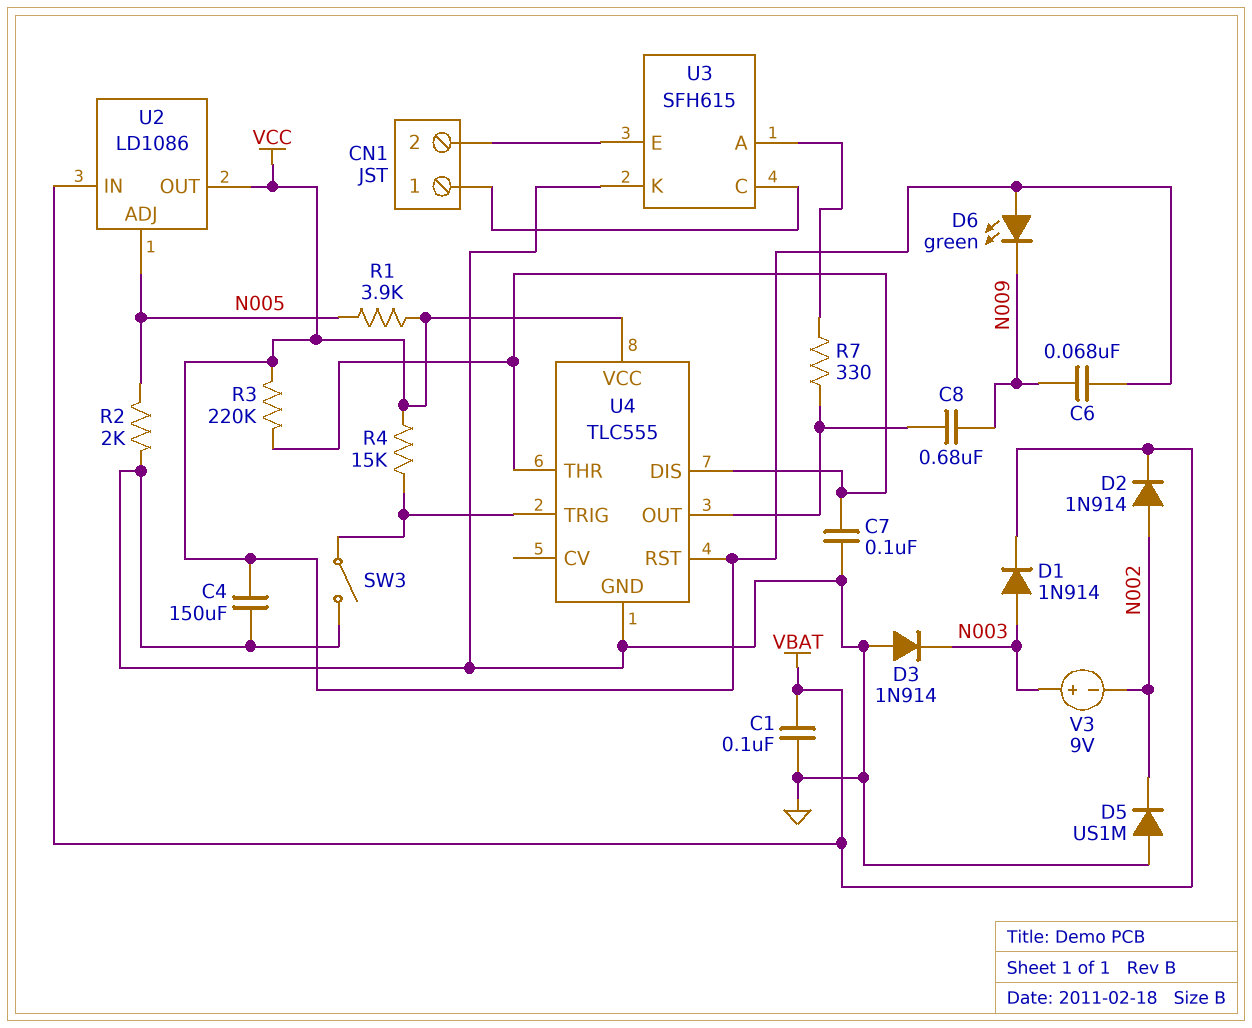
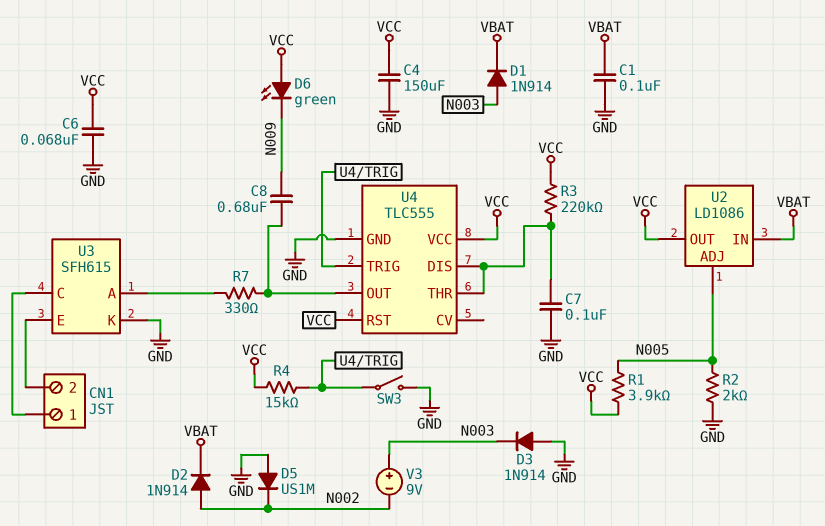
C6: 68nF (N009, VCC) -> 68nF (GND, VCC)

